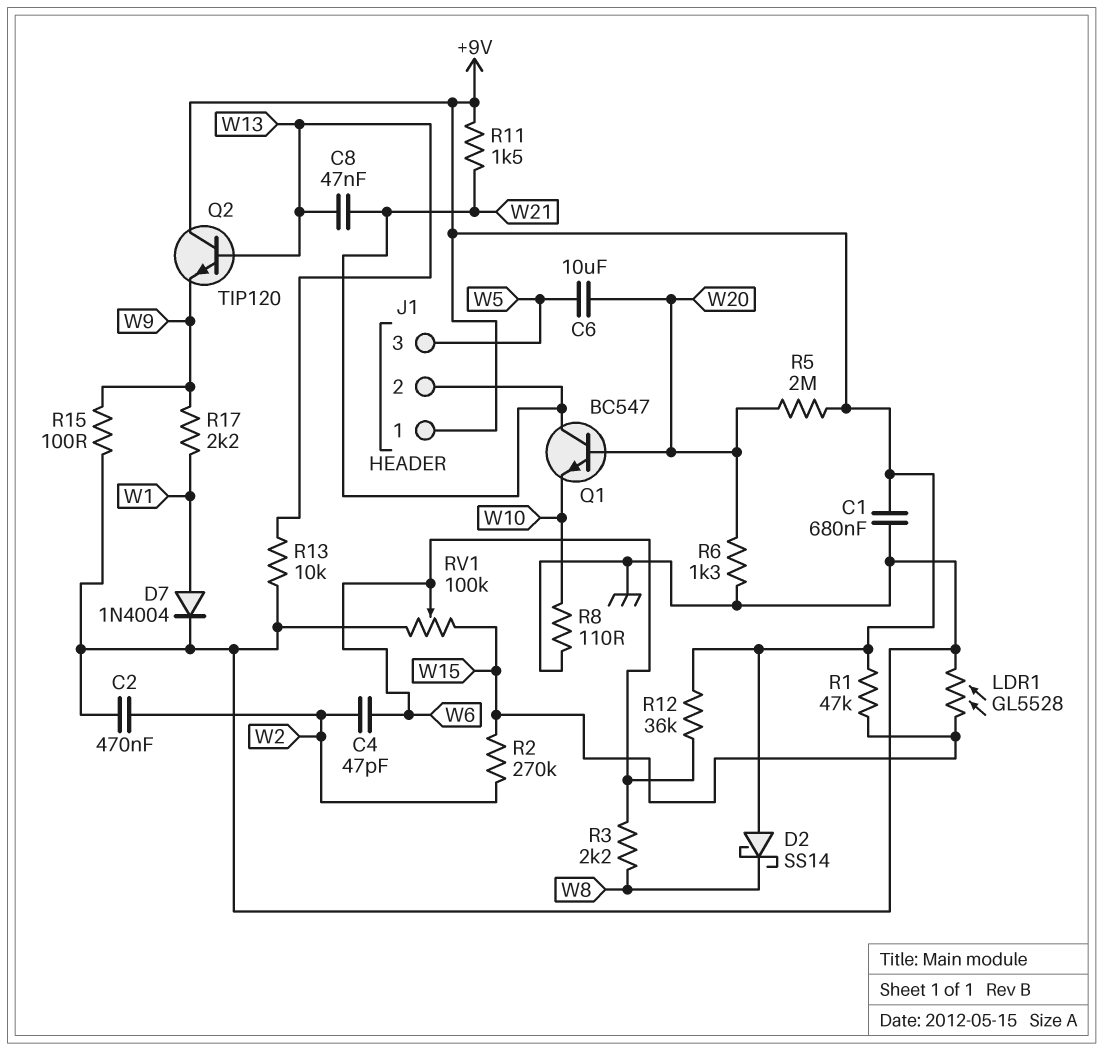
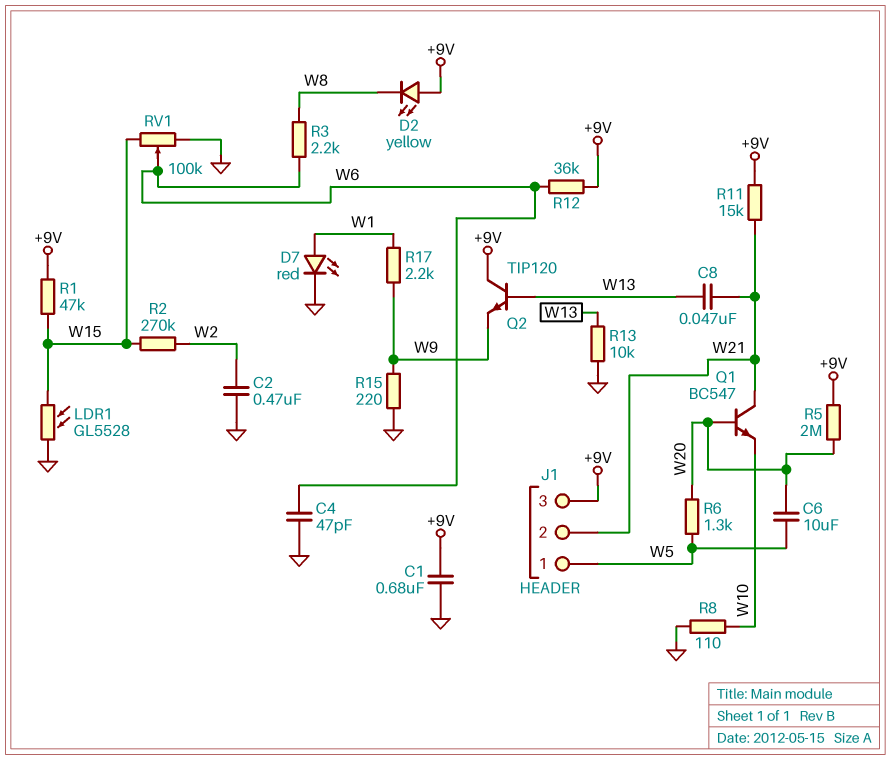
C4: 47pF (W2, W6) -> 47pF (GND, W6)
D2: schottky SS14 (A +9V, K W8) -> LED yellow (A +9V, K W8)
D7: diode 1N4004 (A W1, K GND) -> LED red (A W1, K GND)
J1 pin 1: +9V -> W5
J1 pin 3: W5 -> +9V
R6: 1.3k (GND, W20) -> 1.3k (W5, W20)
R11: 1.5k (+9V, W21) -> 15k (+9V, W21)
R15: 100 (GND, W9) -> 220 (GND, W9)

